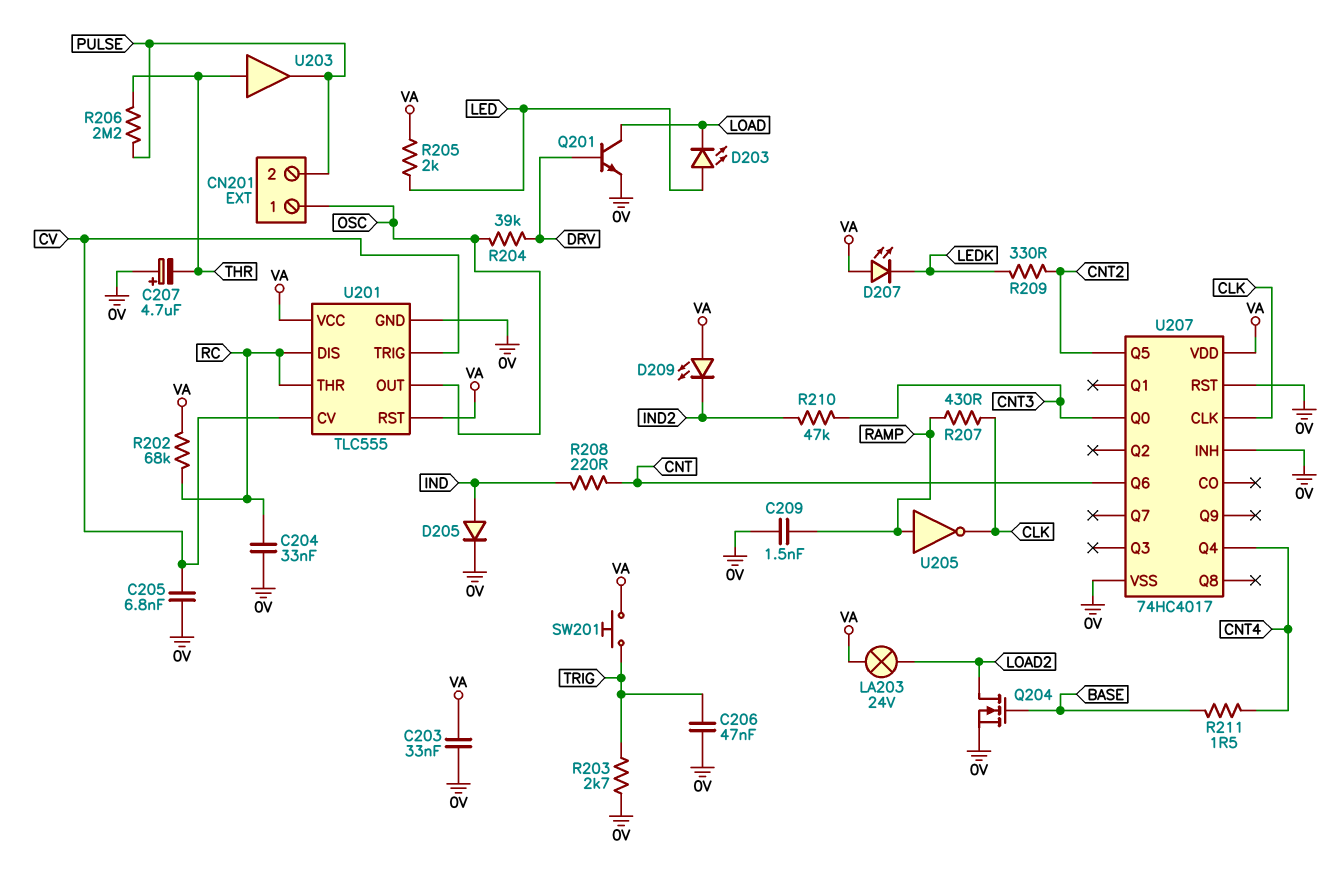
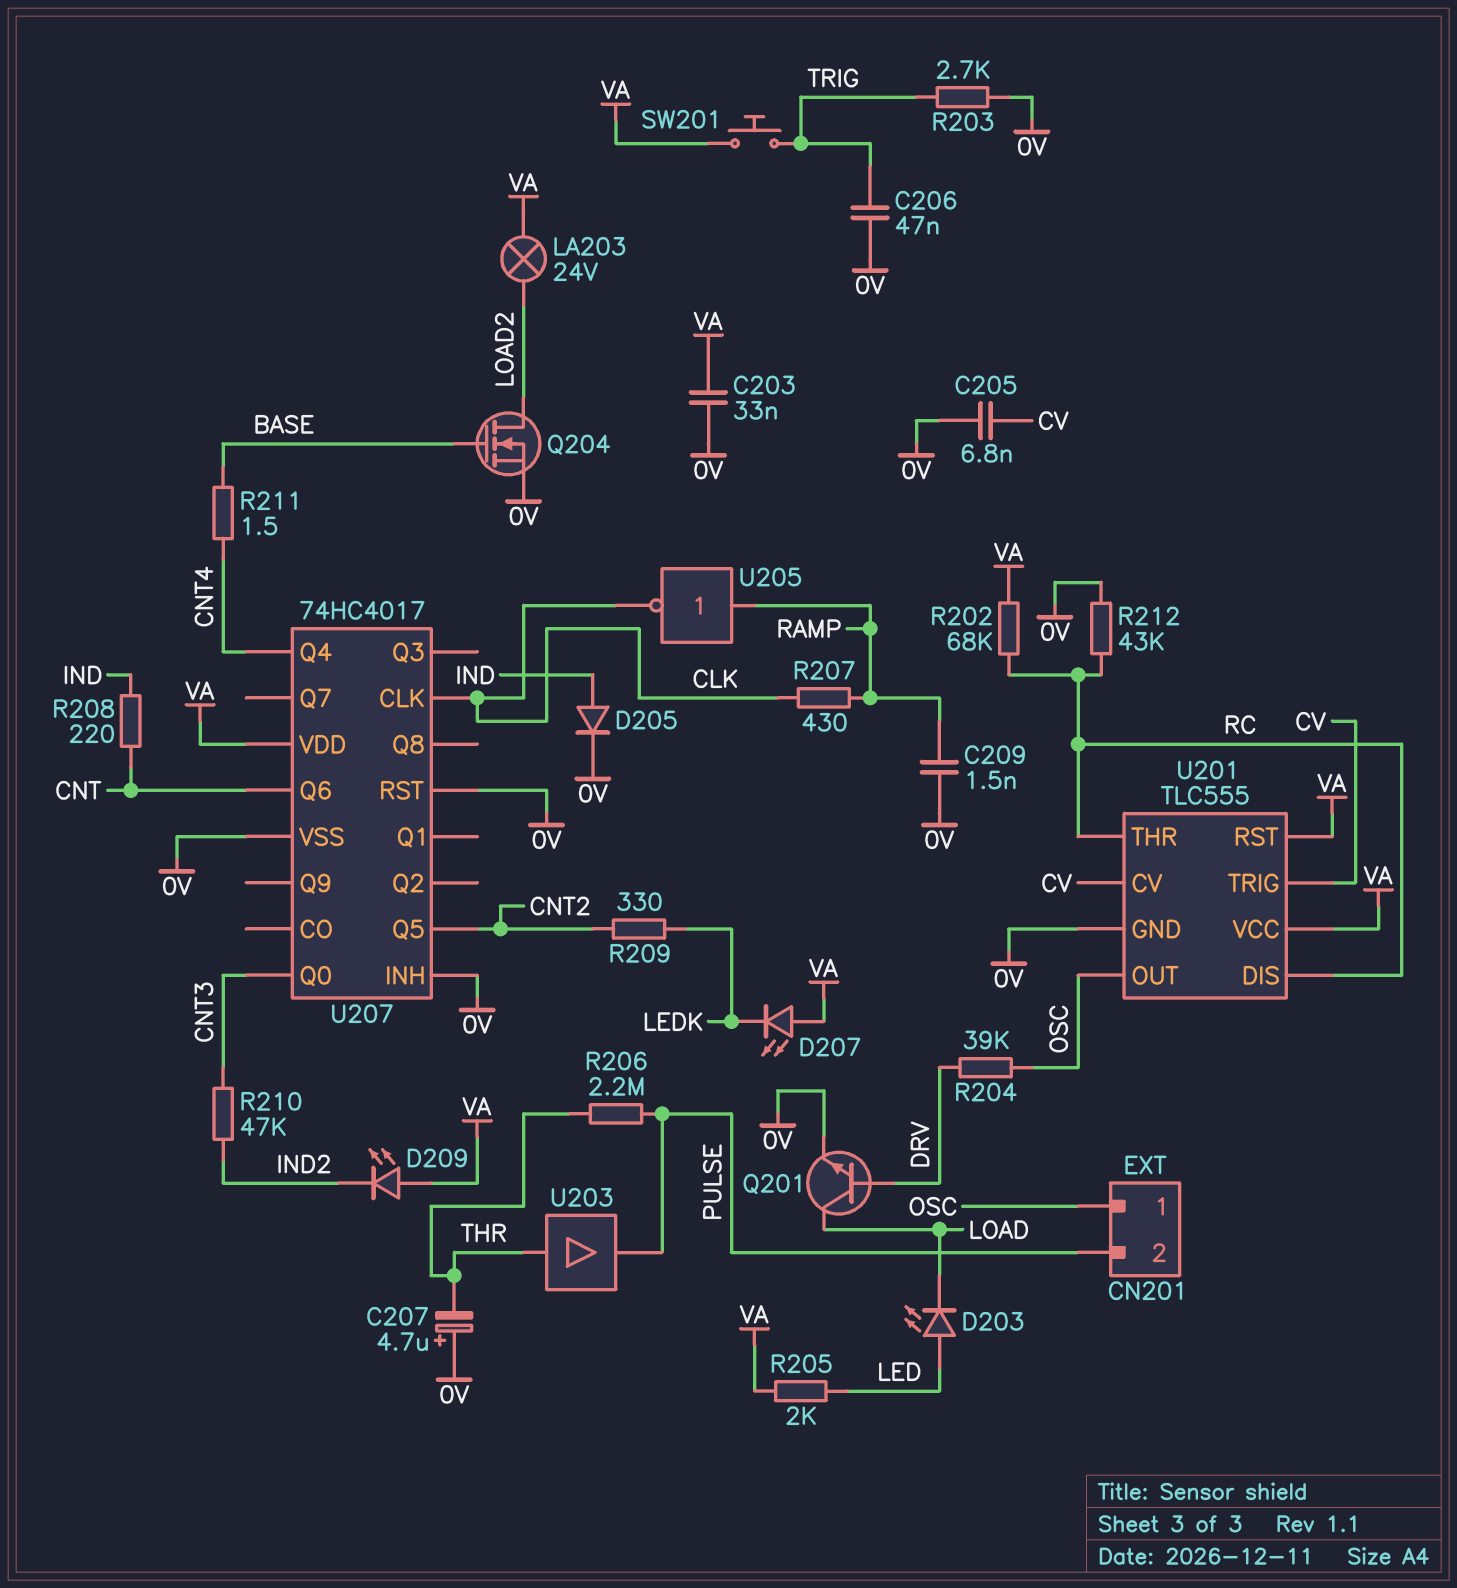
C204: 33nF (0V, RC) -> none
R212: none -> 43k (0V, RC)

